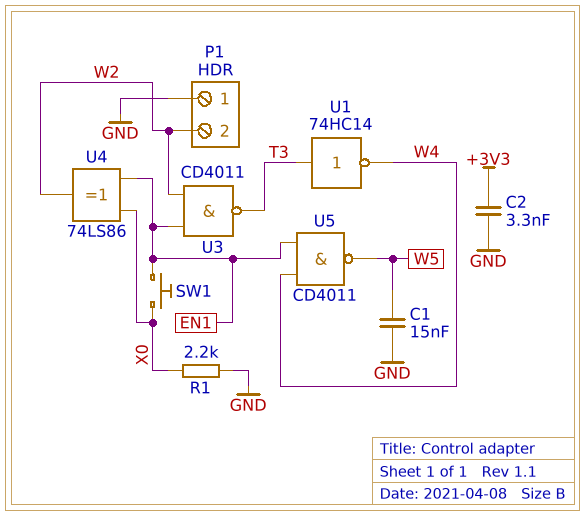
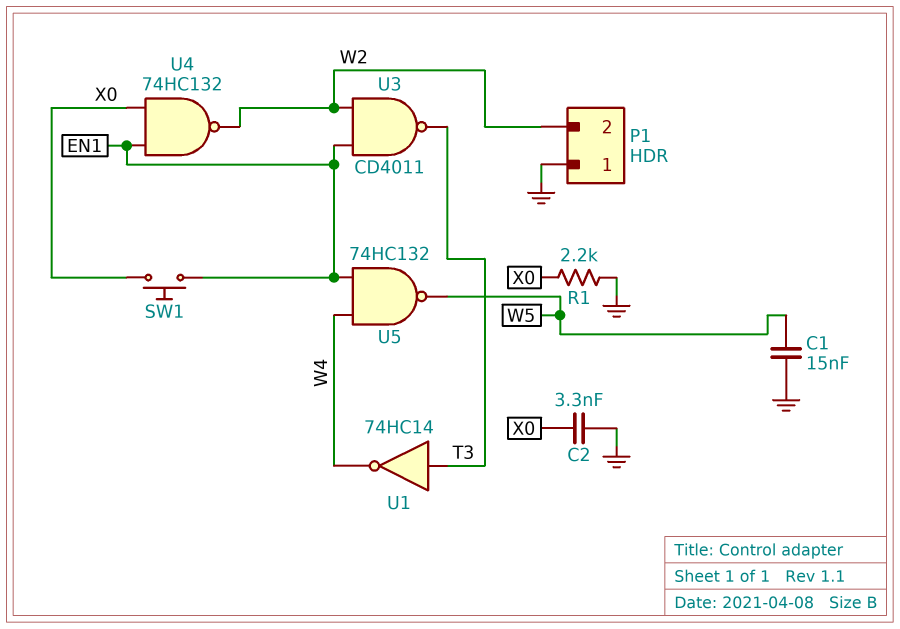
C2: 3.3nF (+3V3, GND) -> 3.3nF (GND, X0)
U4: XOR 74LS86 (in EN1, in X0, out W2) -> NAND 74HC132 (in EN1, in X0, out W2)
U5: NAND CD4011 (in EN1, in W4, out W5) -> NAND 74HC132 (in EN1, in W4, out W5)

